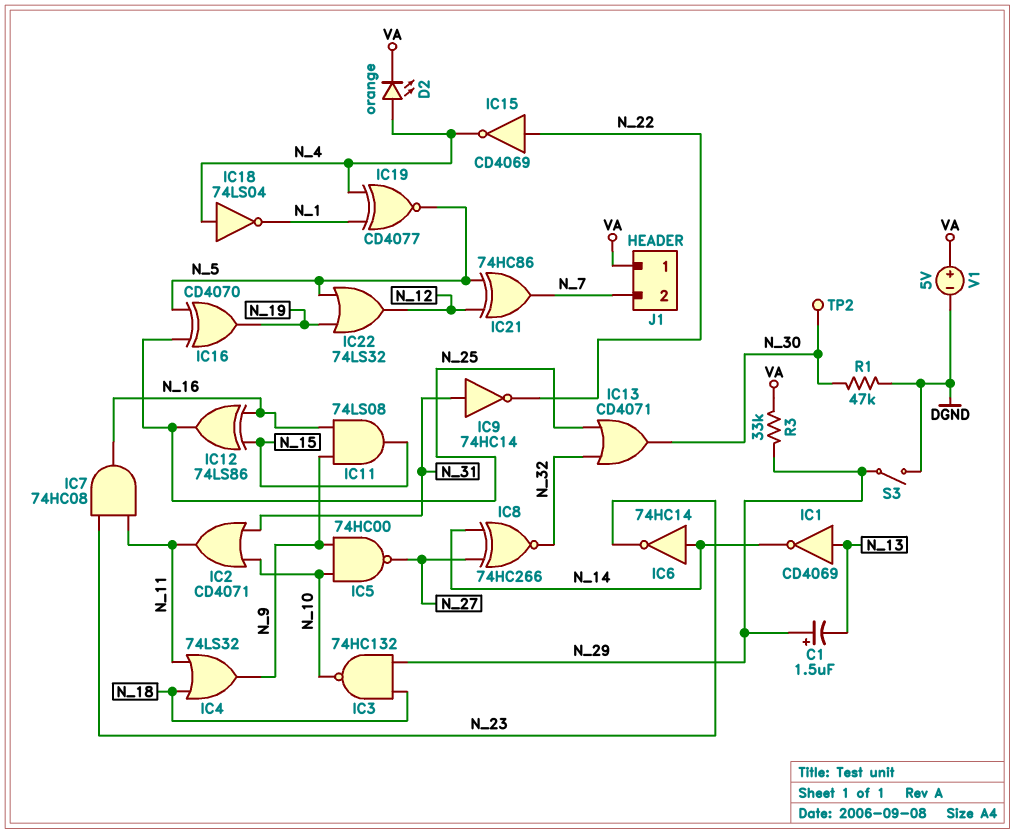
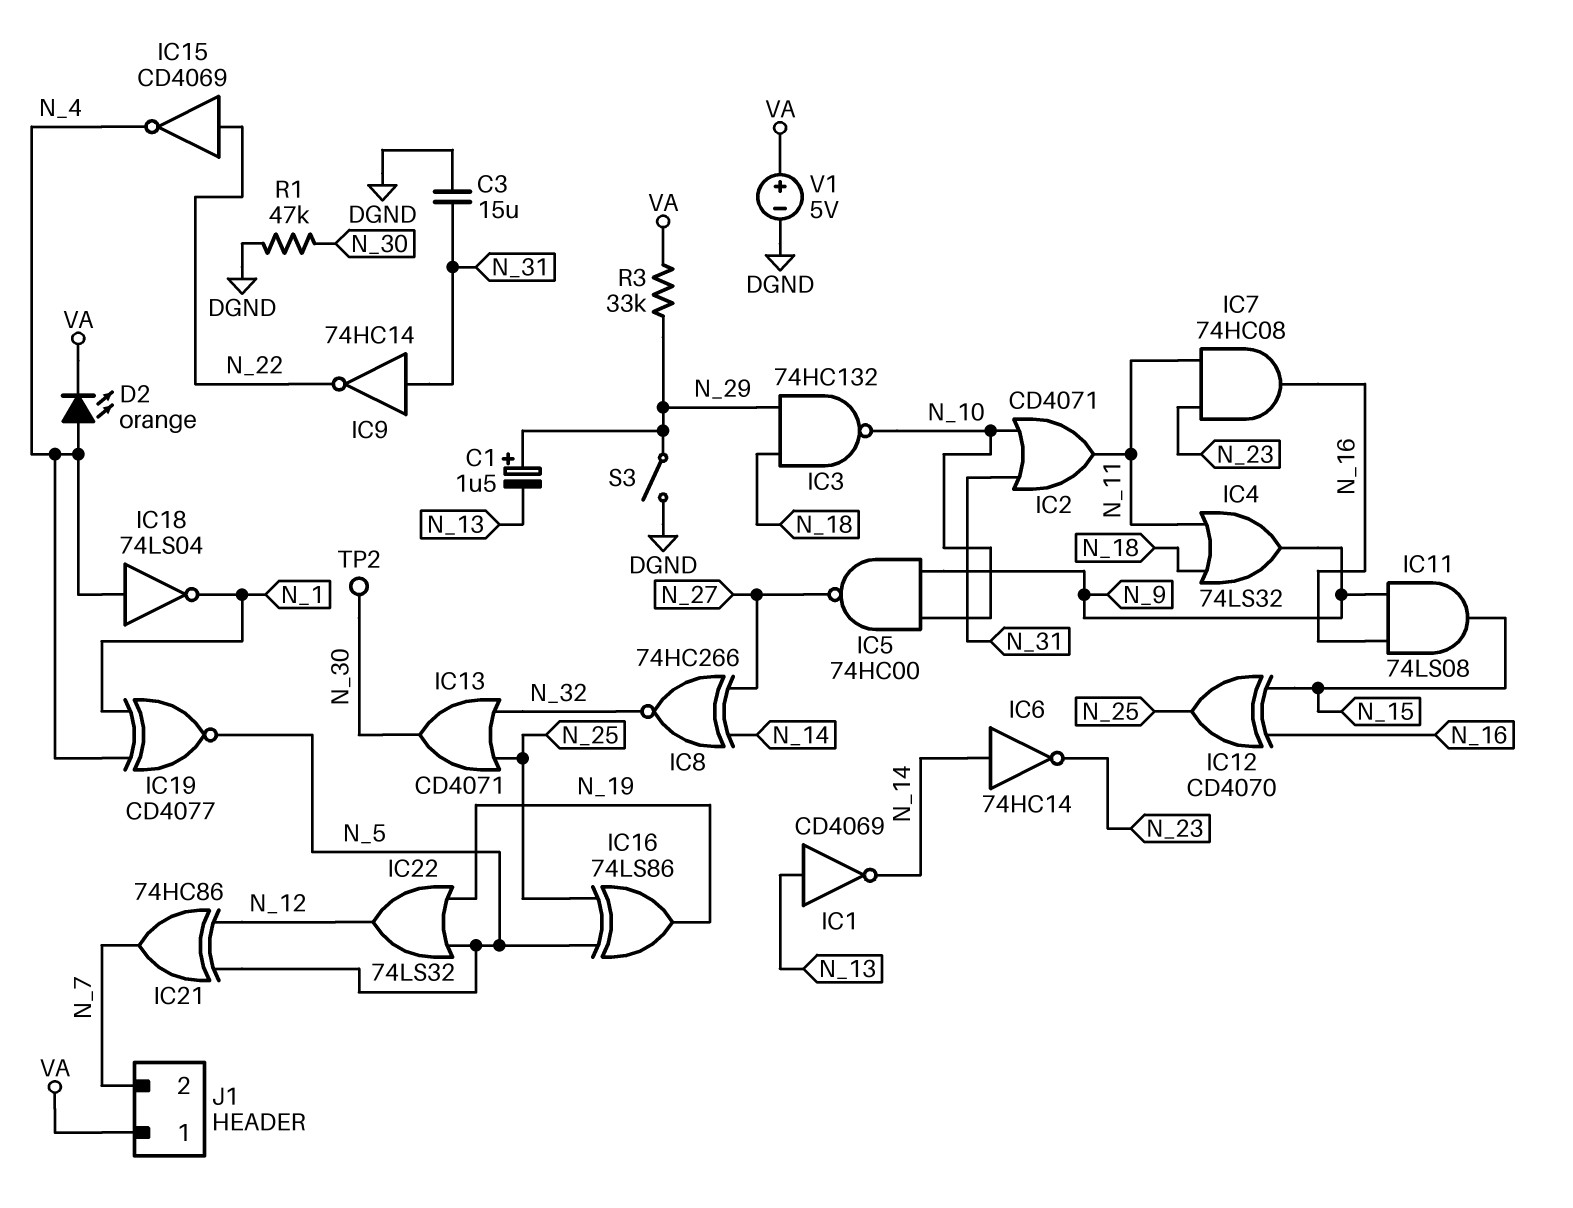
C3: none -> 15uF (DGND, N_31)
IC12: XOR 74LS86 (in N_15, in N_16, out N_25) -> XOR CD4070 (in N_15, in N_16, out N_25)
IC16: XOR CD4070 (in N_5, in N_25, out N_19) -> XOR 74LS86 (in N_5, in N_25, out N_19)

